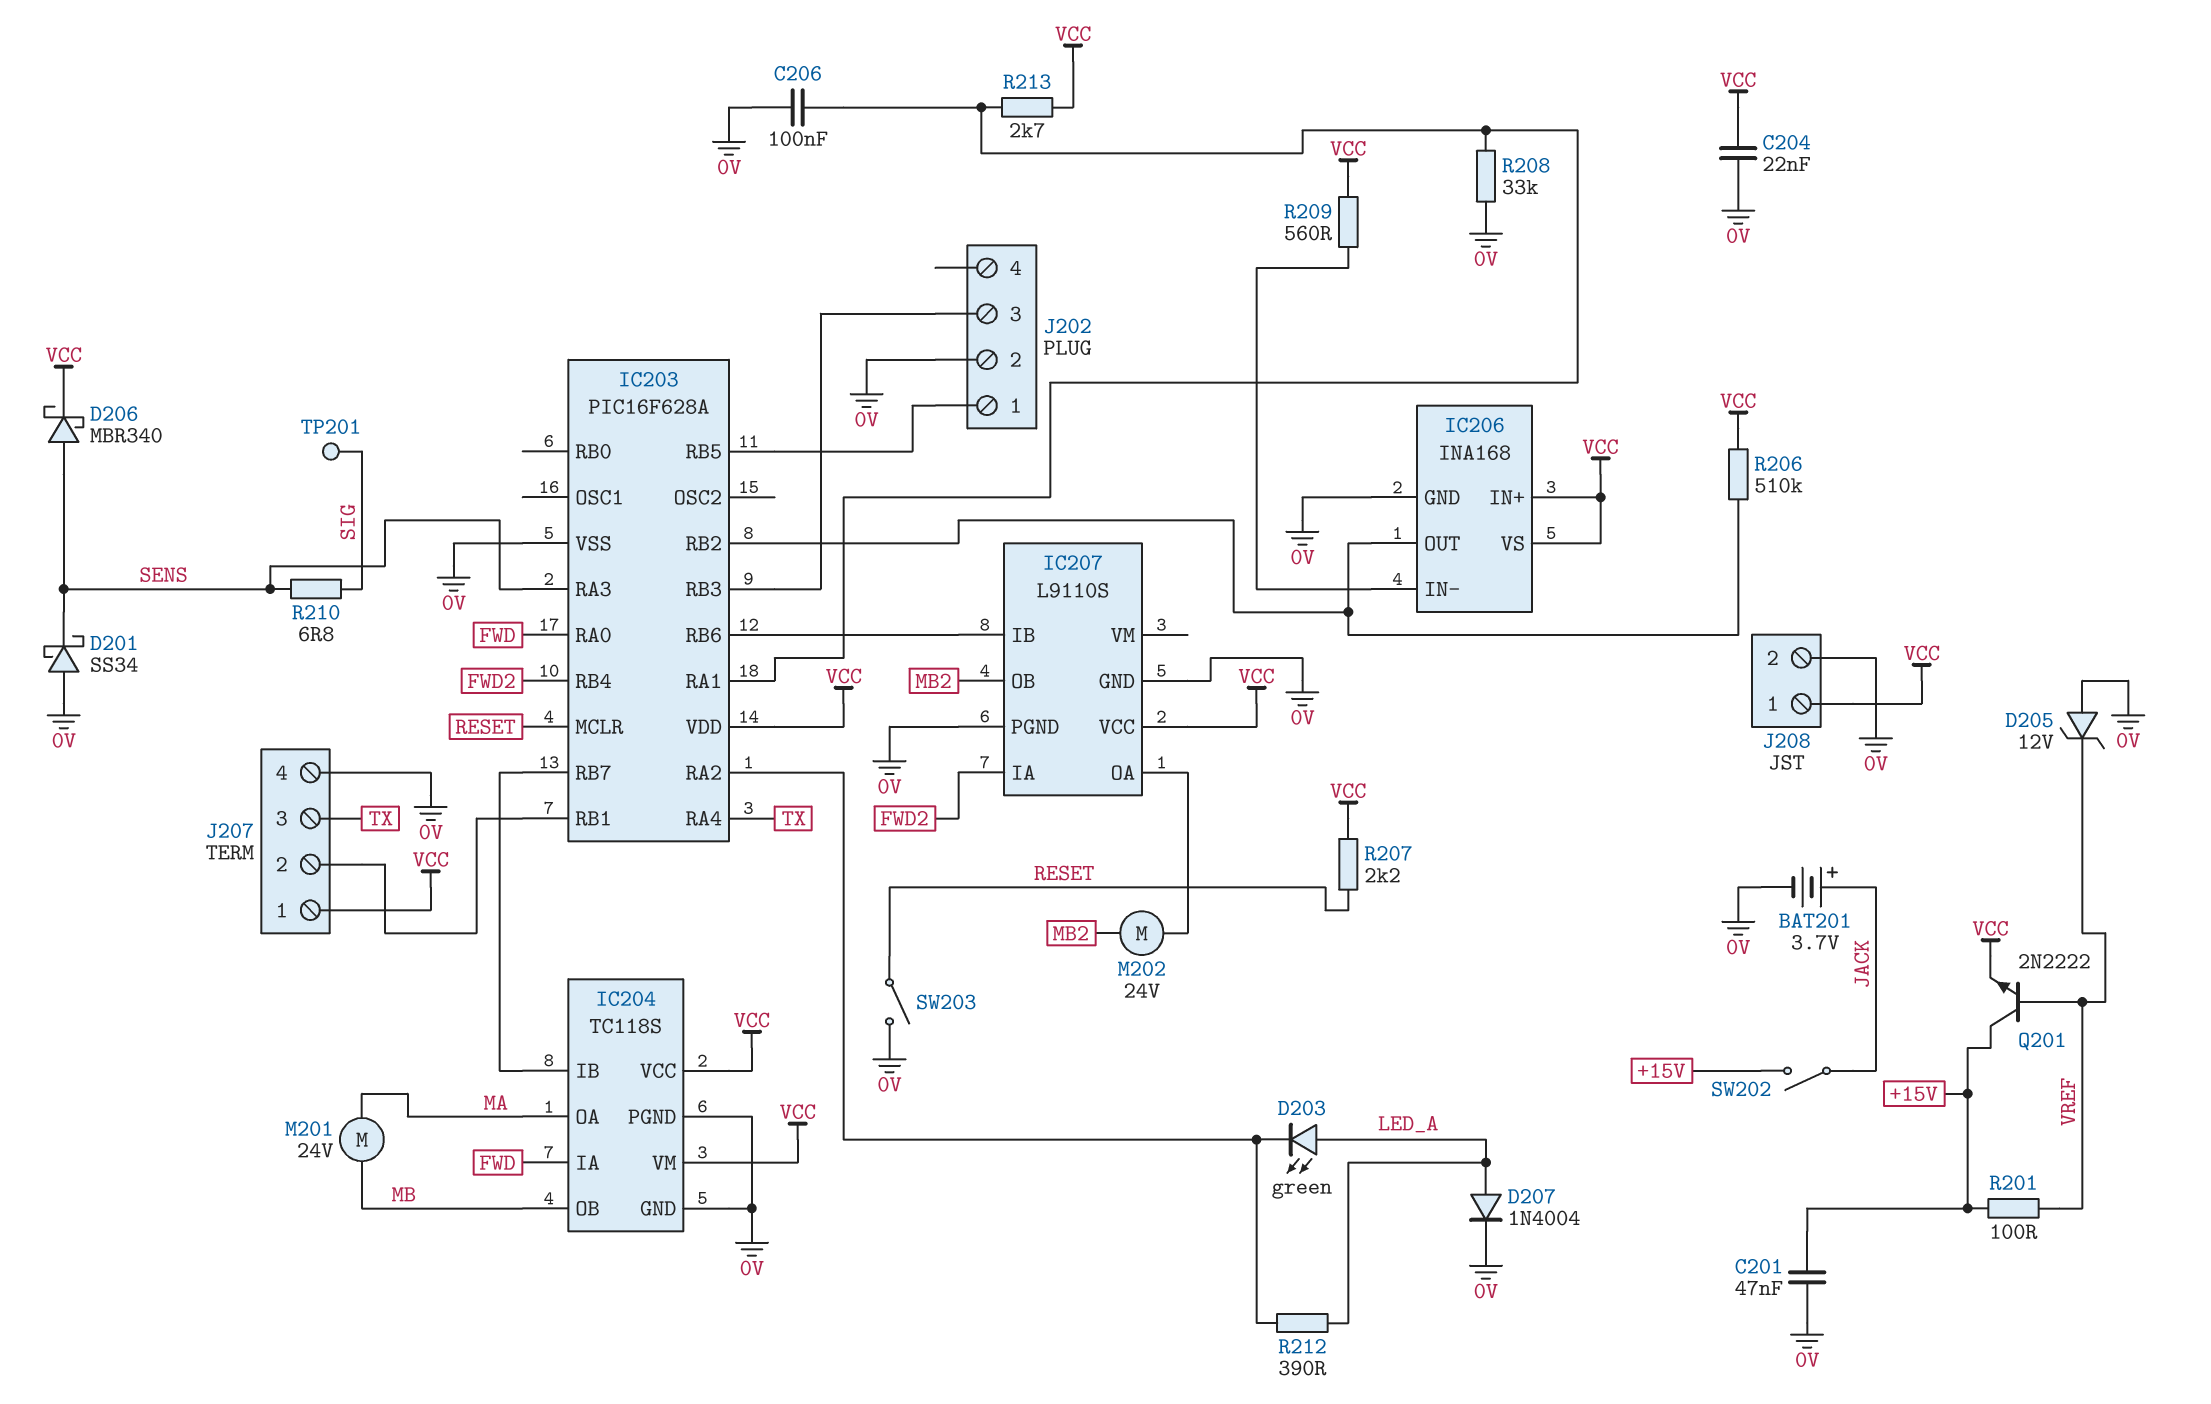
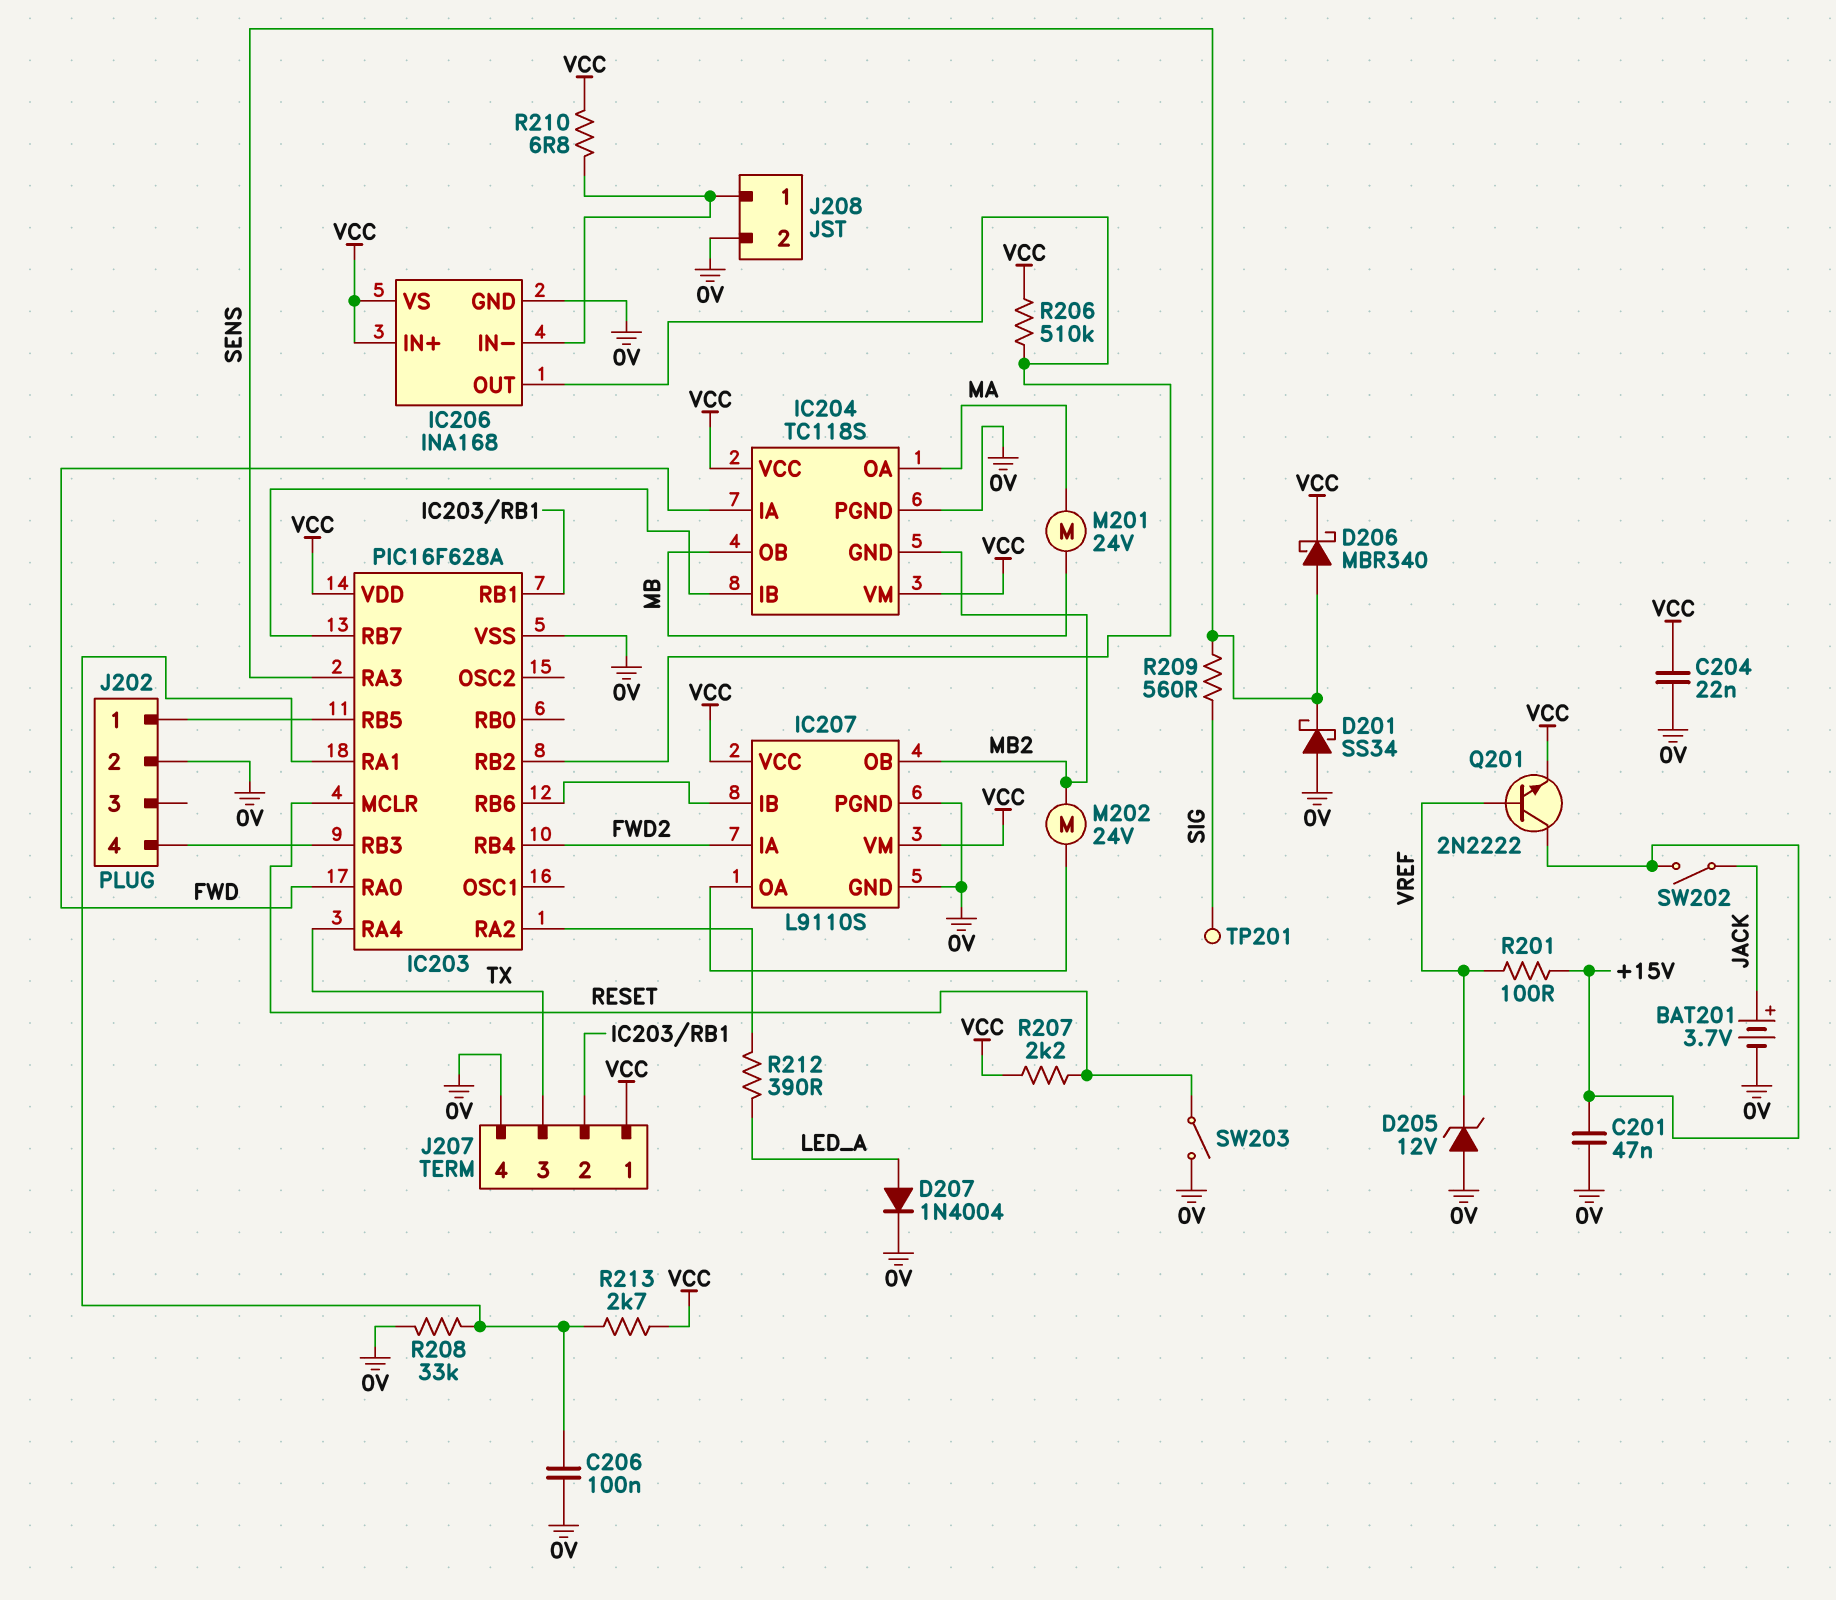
D203: LED green (A LED_A, K IC203/RA2) -> none
IC204 pin GND: 0V -> MB2
IC207 pin VM: none -> VCC
J202 pin 3: IC203/RB3 -> none
J202 pin 4: none -> IC203/RB3
J208 pin 1: VCC -> IC206/IN-
R209: 560 (IC206/IN-, VCC) -> 560 (SENS, SIG)
R210: 6.8 (SENS, SIG) -> 6.8 (IC206/IN-, VCC)

